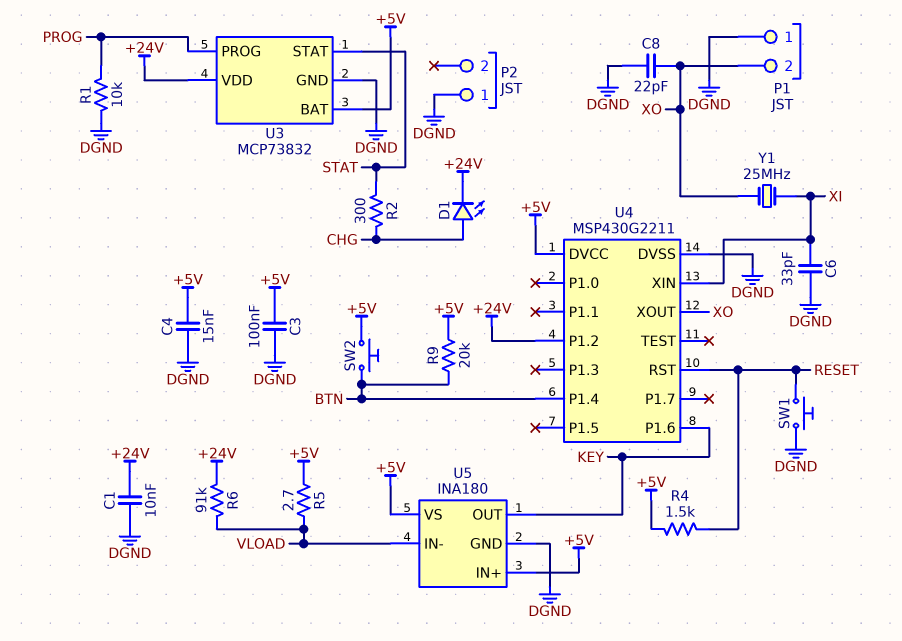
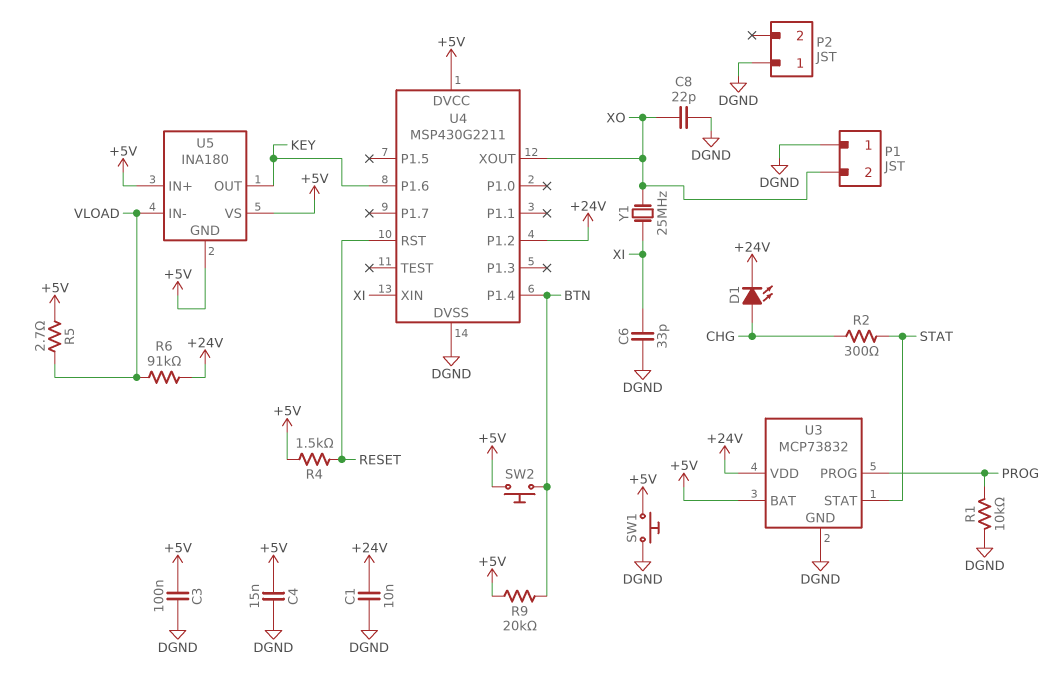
SW1: button (DGND, RESET) -> button (+5V, DGND)
U5 pin GND: DGND -> +5V

